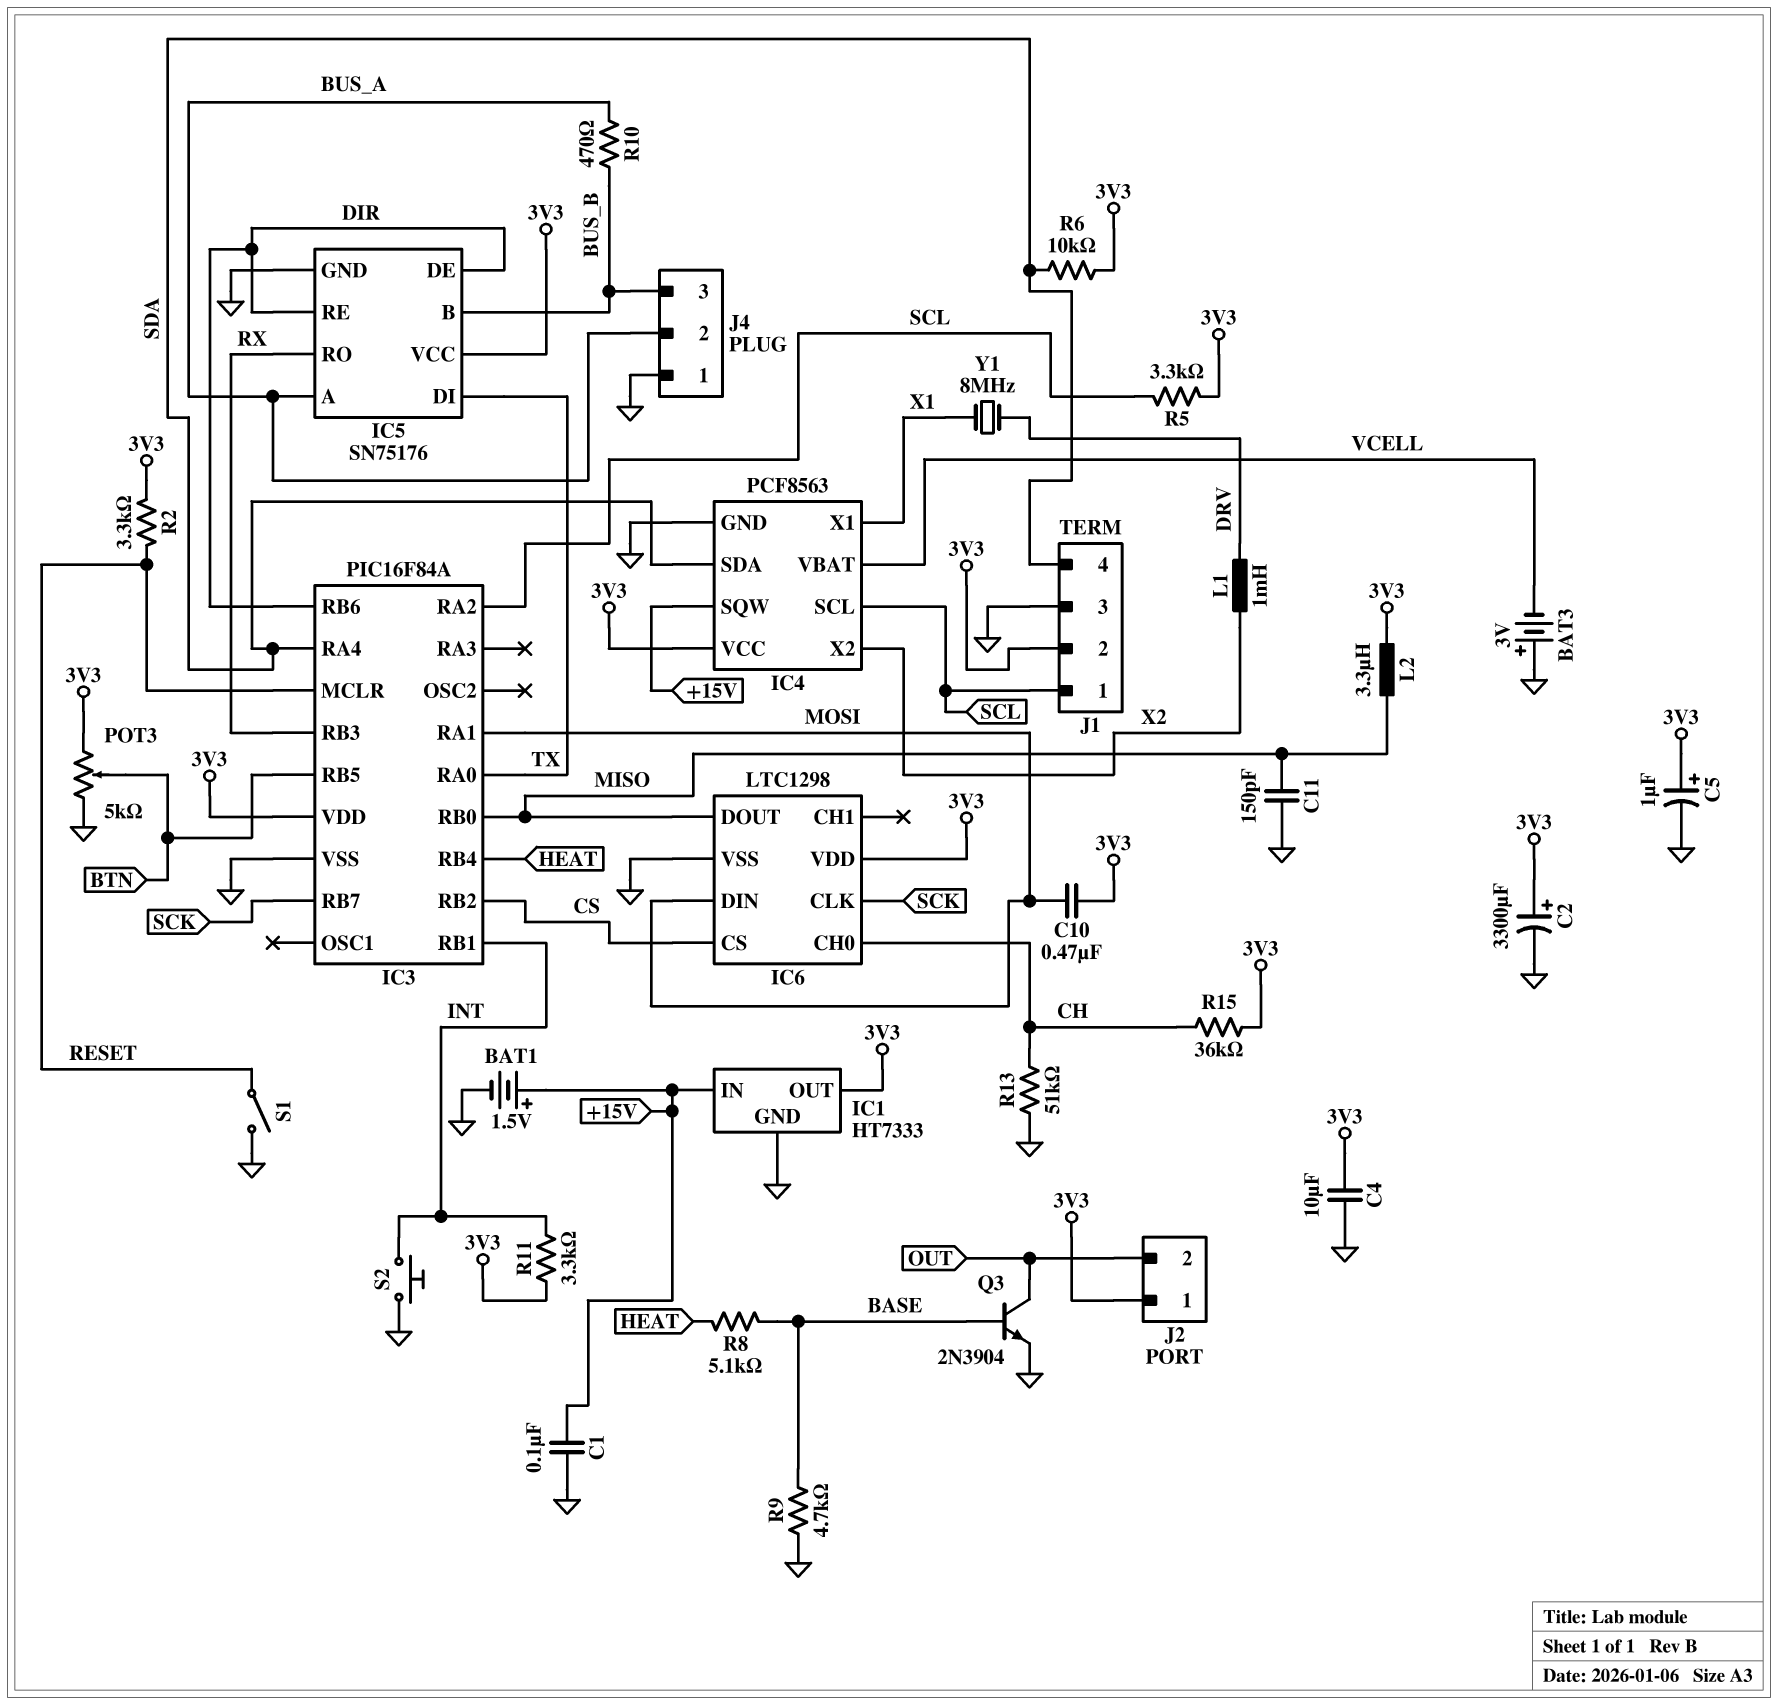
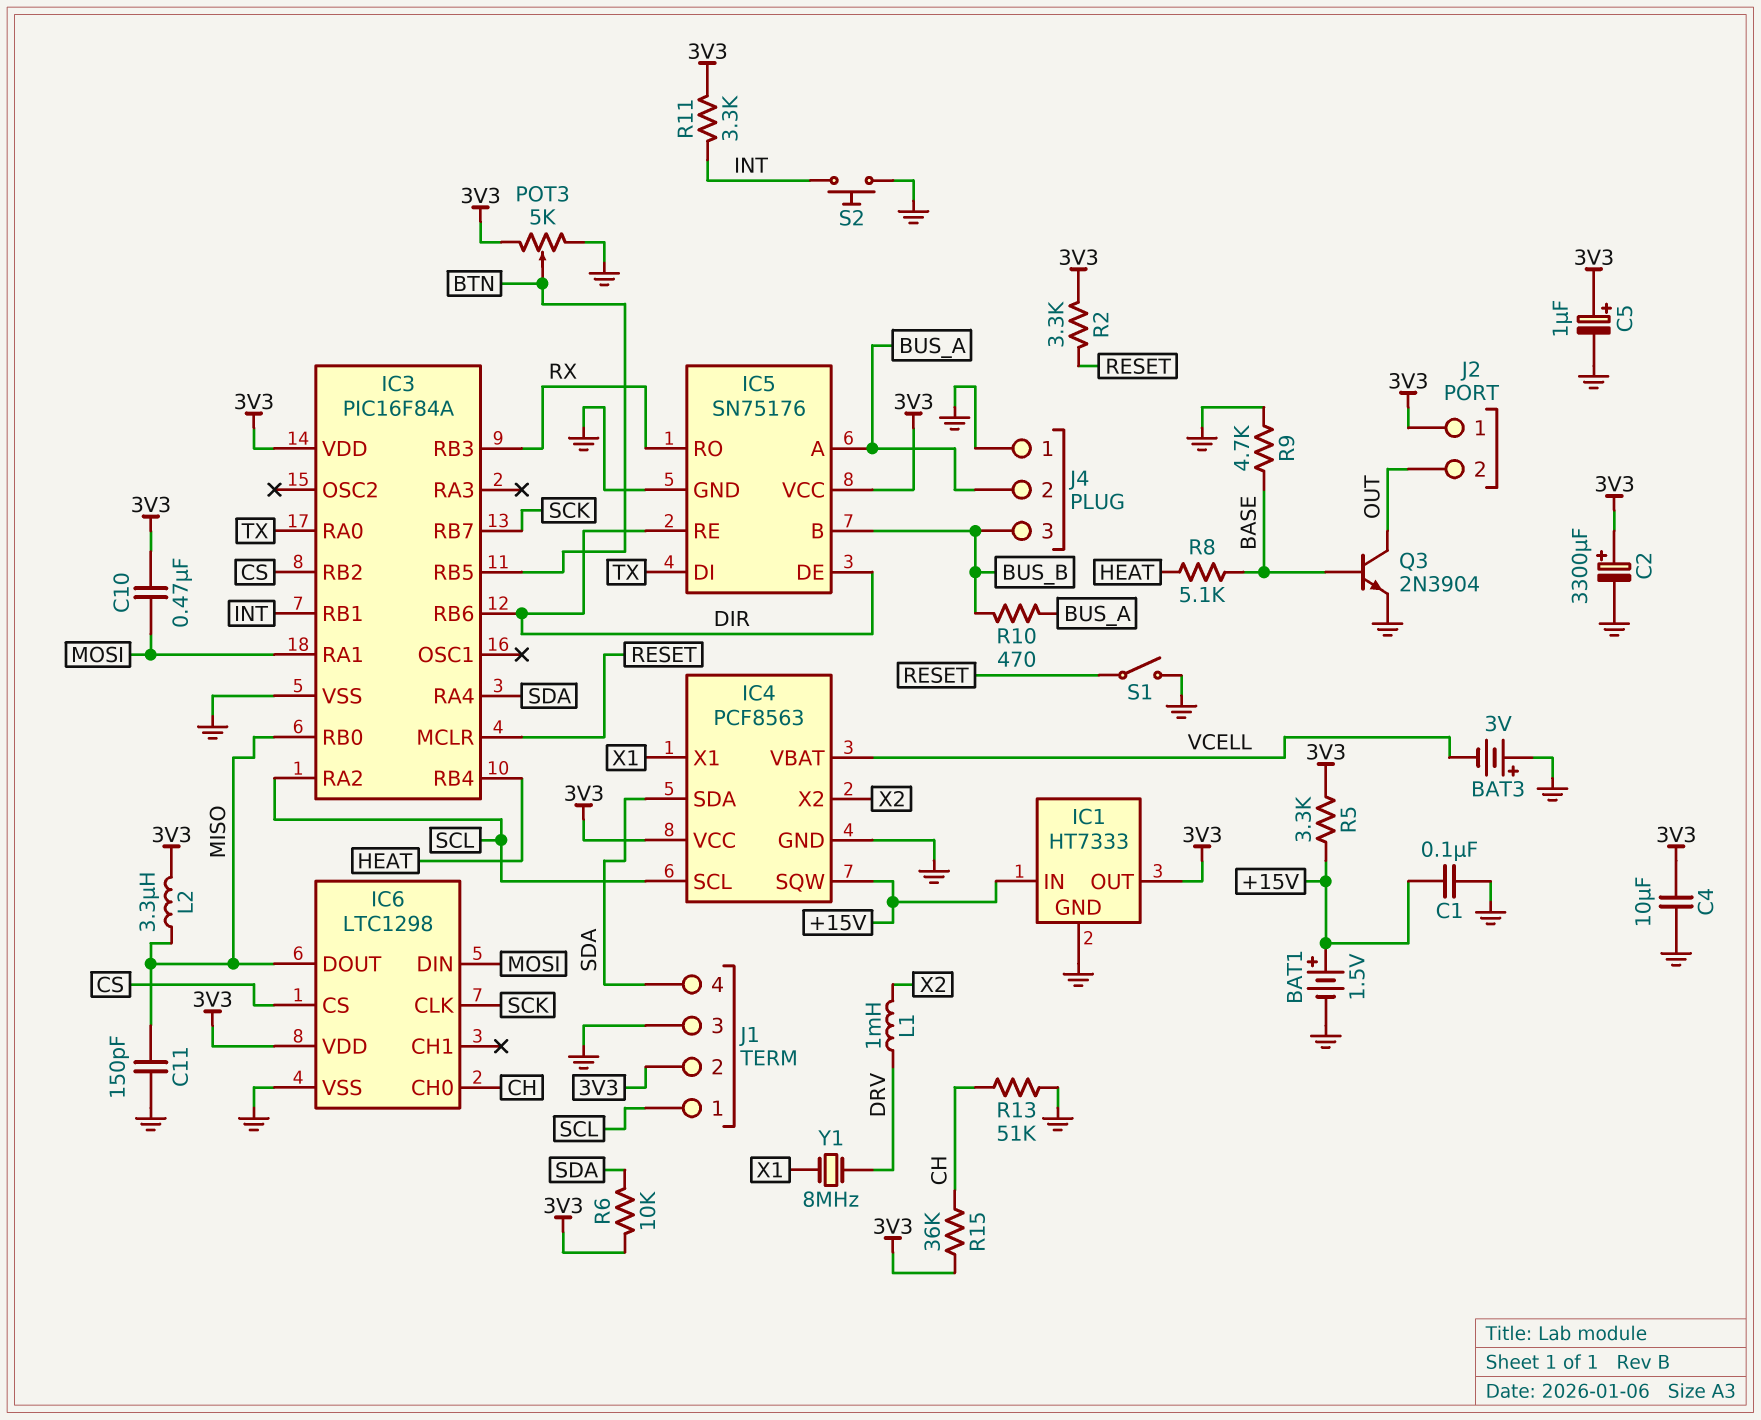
R5: 3.3k (3V3, SCL) -> 3.3k (+15V, 3V3)

